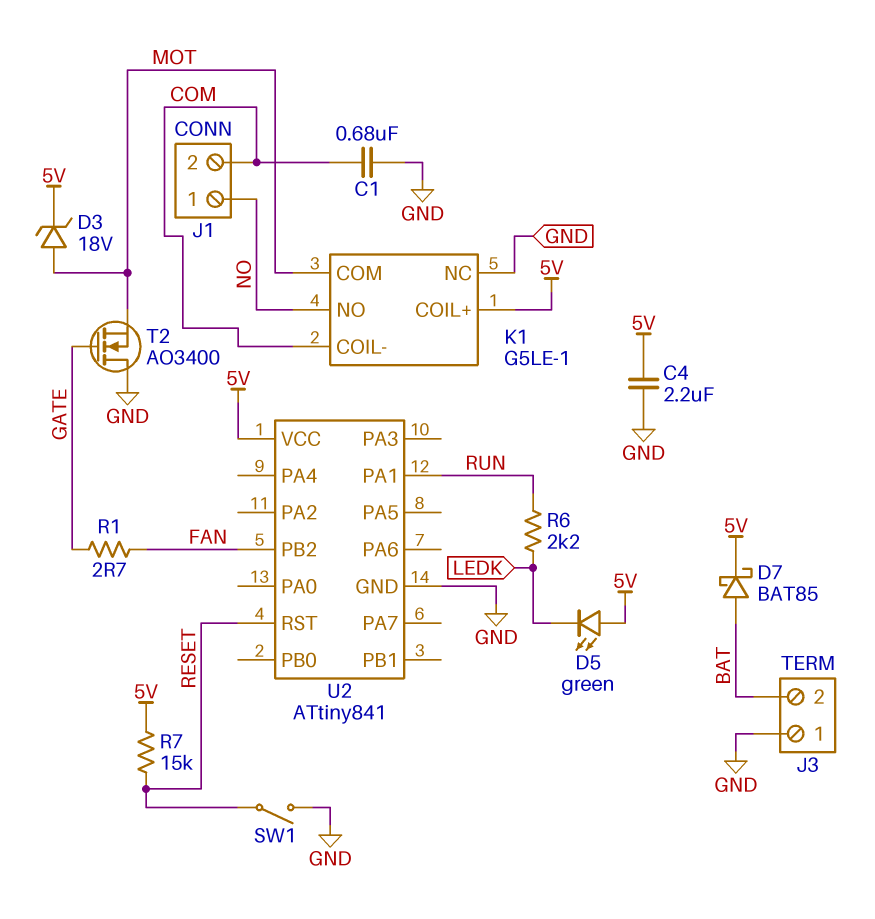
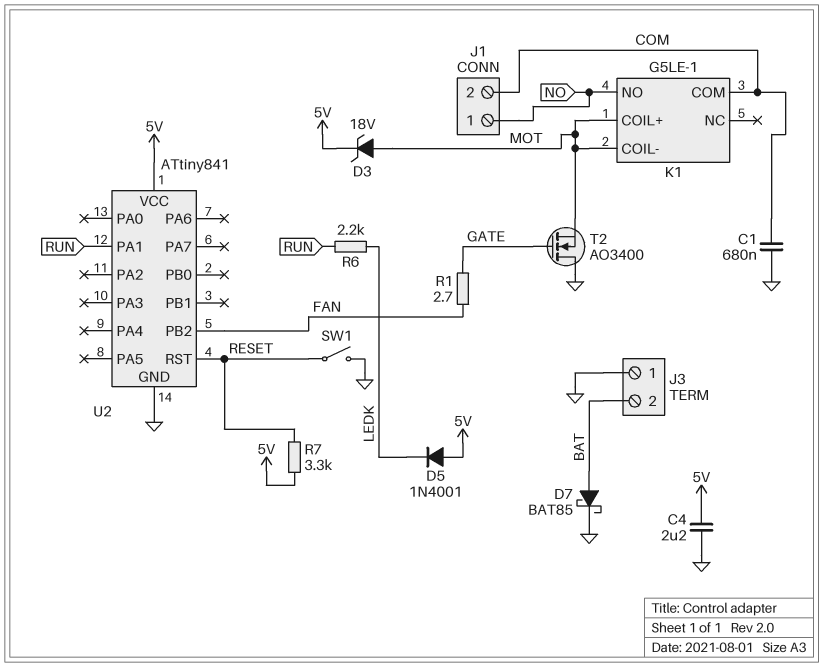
D5: LED green (A 5V, K LEDK) -> diode 1N4001 (A 5V, K LEDK)
D7: schottky BAT85 (A BAT, K 5V) -> schottky BAT85 (A BAT, K GND)
K1 pin COIL+: 5V -> MOT
K1 pin COIL-: COM -> MOT
K1 pin COM: MOT -> COM
K1 pin NC: GND -> none
R7: 15k (5V, RESET) -> 3.3k (5V, RESET)

